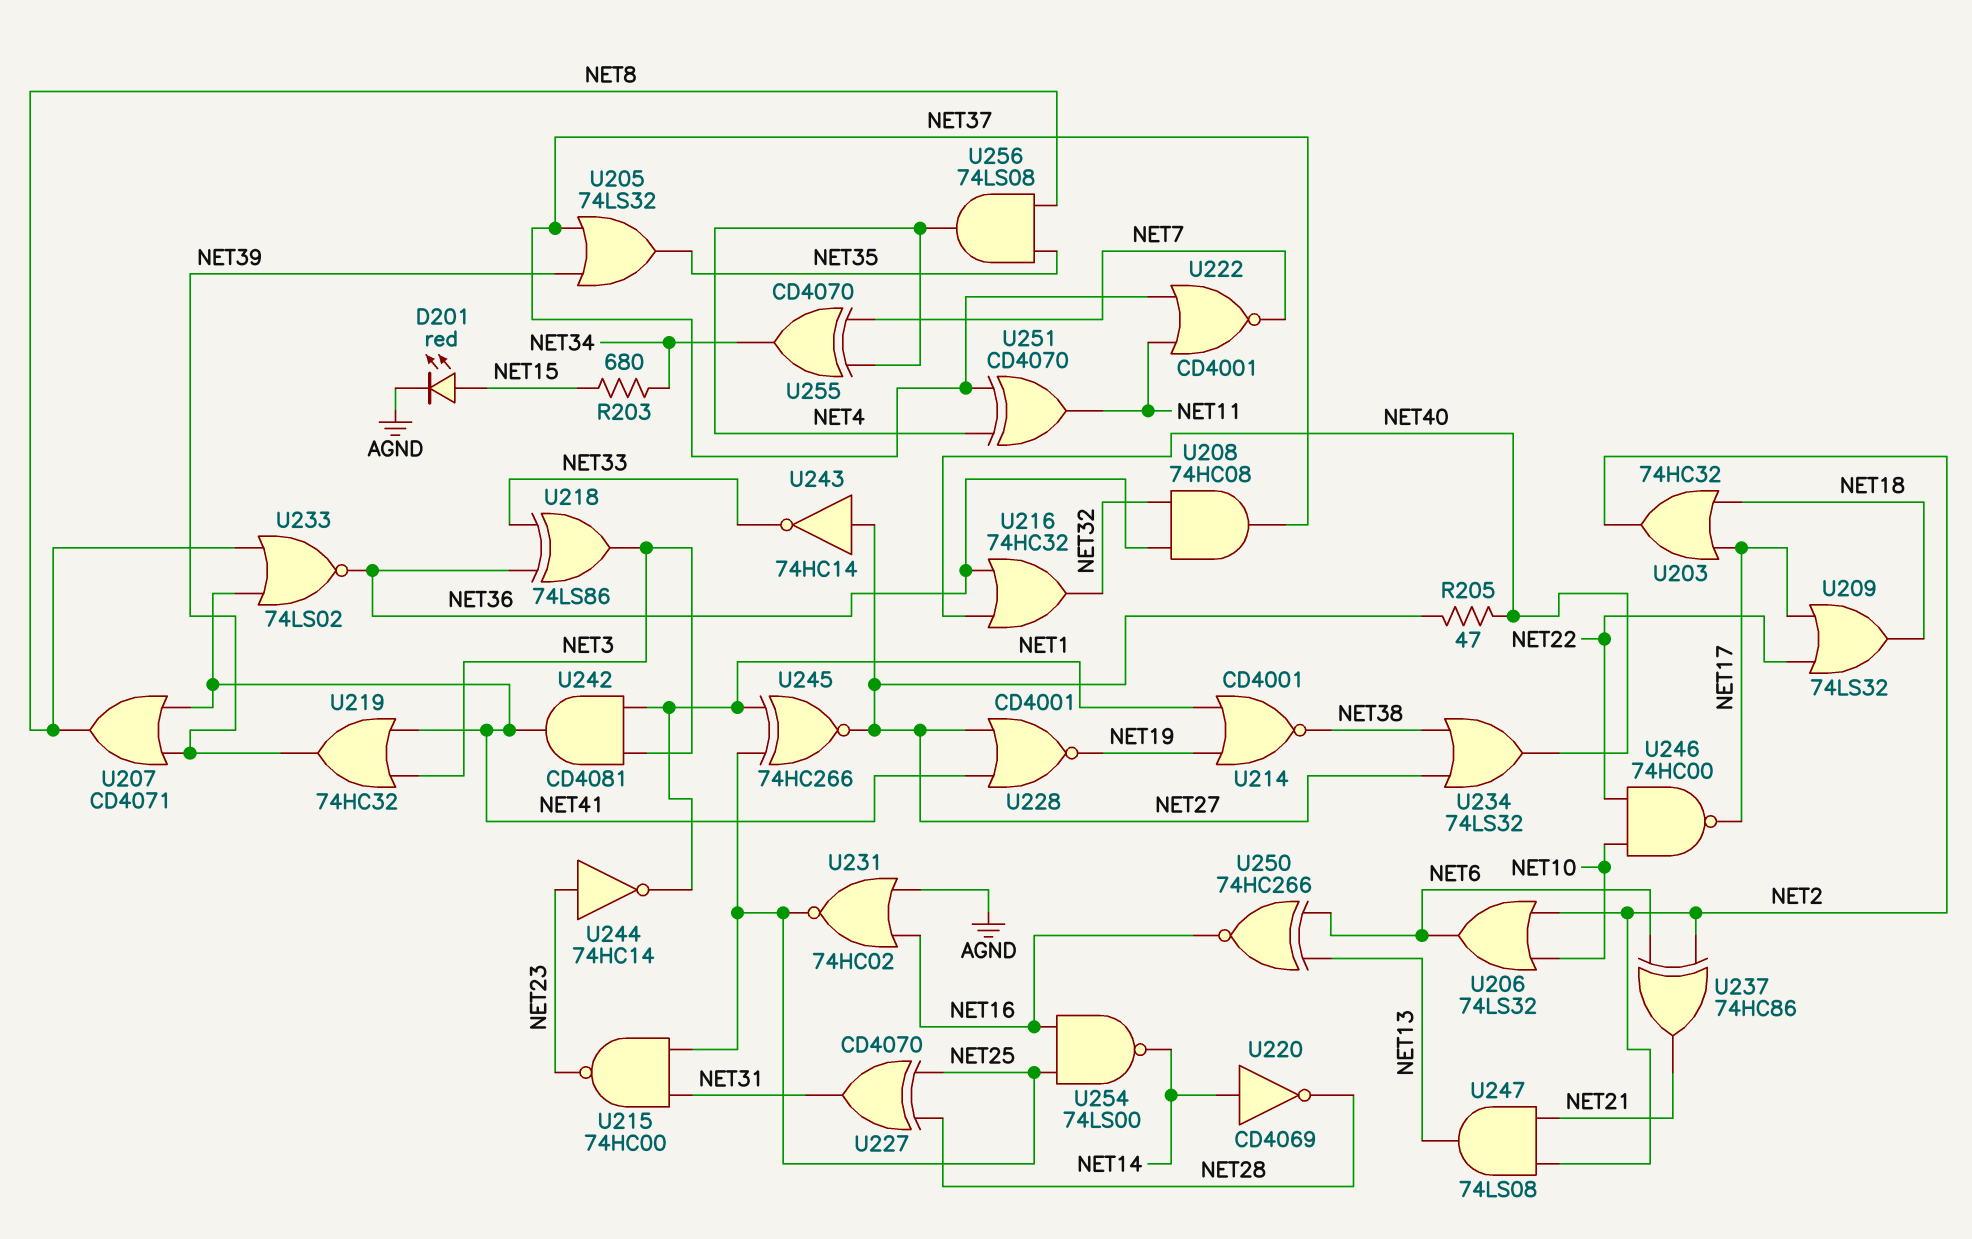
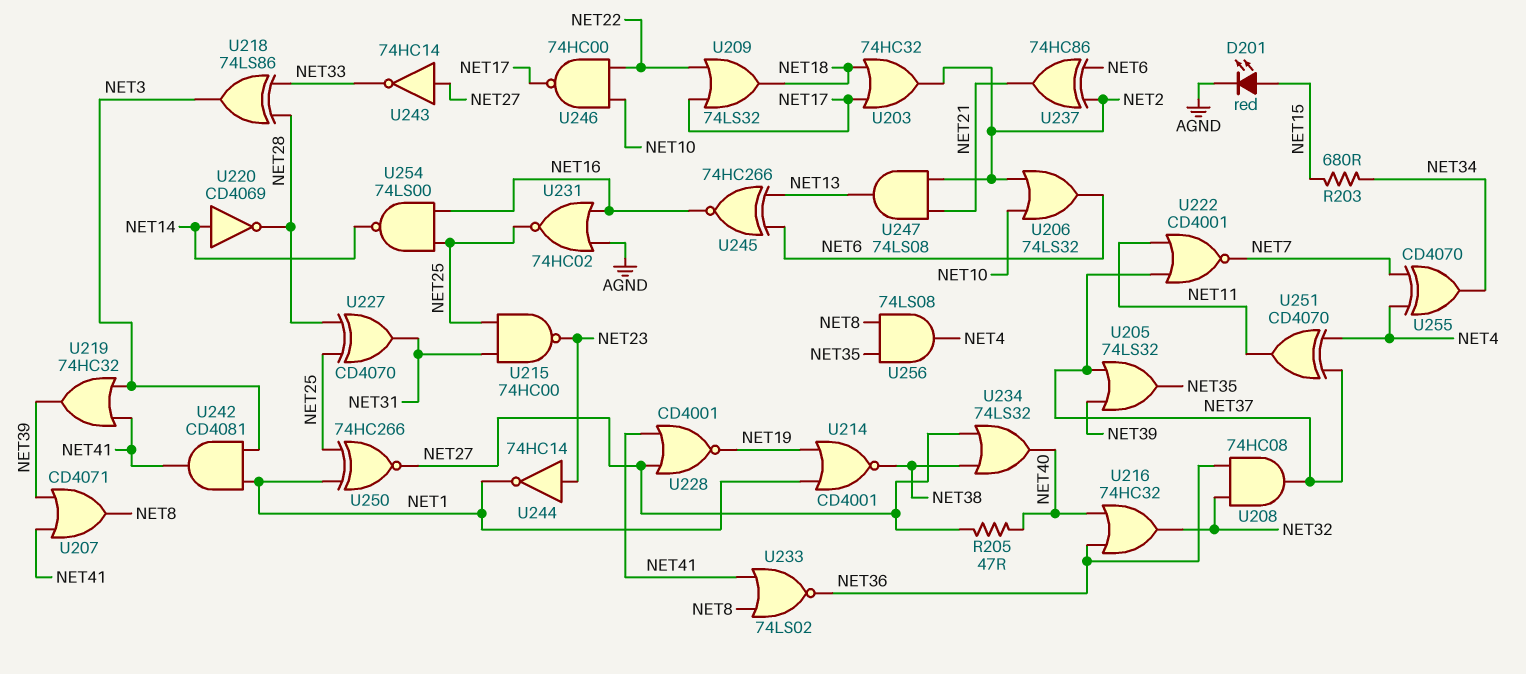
U218: XOR 74LS86 (in NET33, in NET36, out NET3) -> XOR 74LS86 (in NET28, in NET33, out NET3)
U245: XNOR 74HC266 (in NET1, in NET25, out NET27) -> XNOR 74HC266 (in NET6, in NET13, out NET16)
U250: XNOR 74HC266 (in NET6, in NET13, out NET16) -> XNOR 74HC266 (in NET1, in NET25, out NET27)

